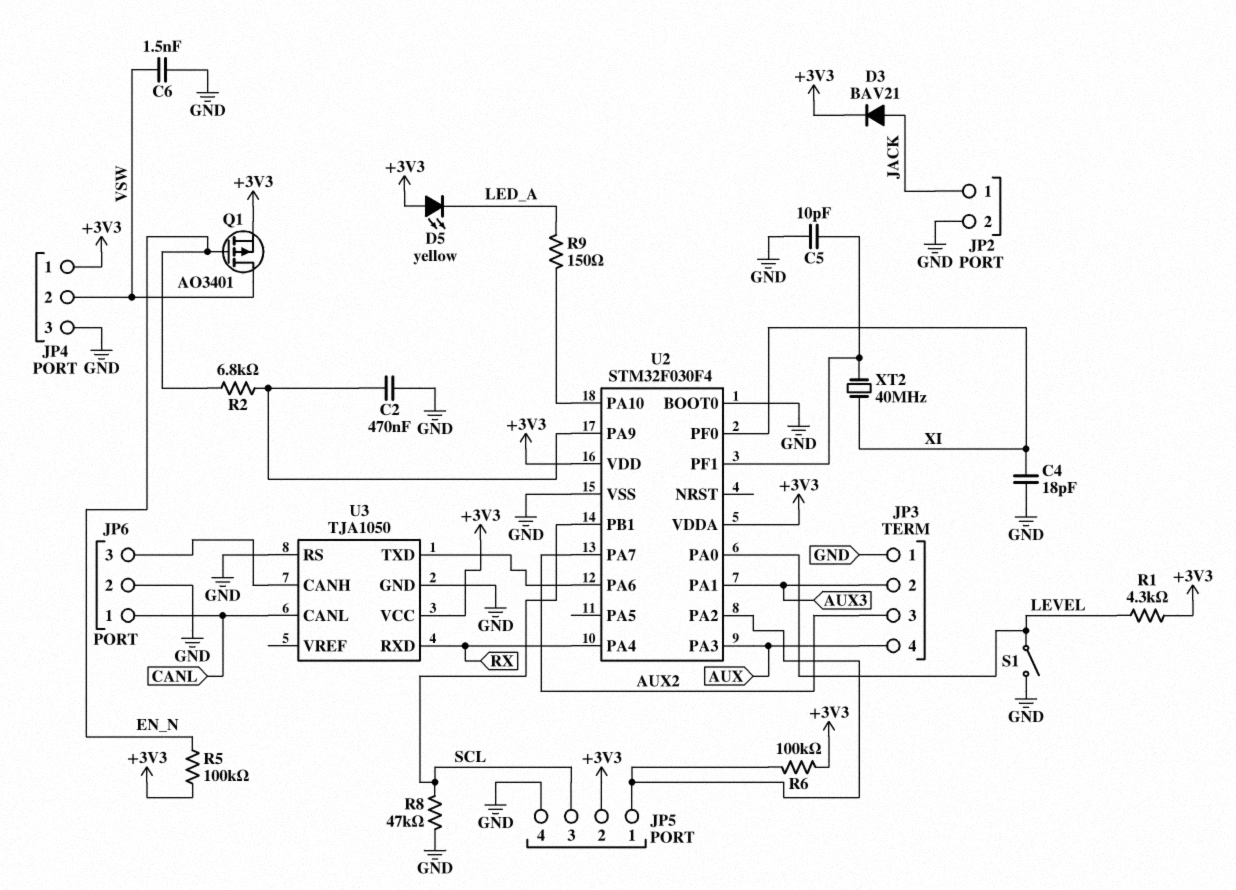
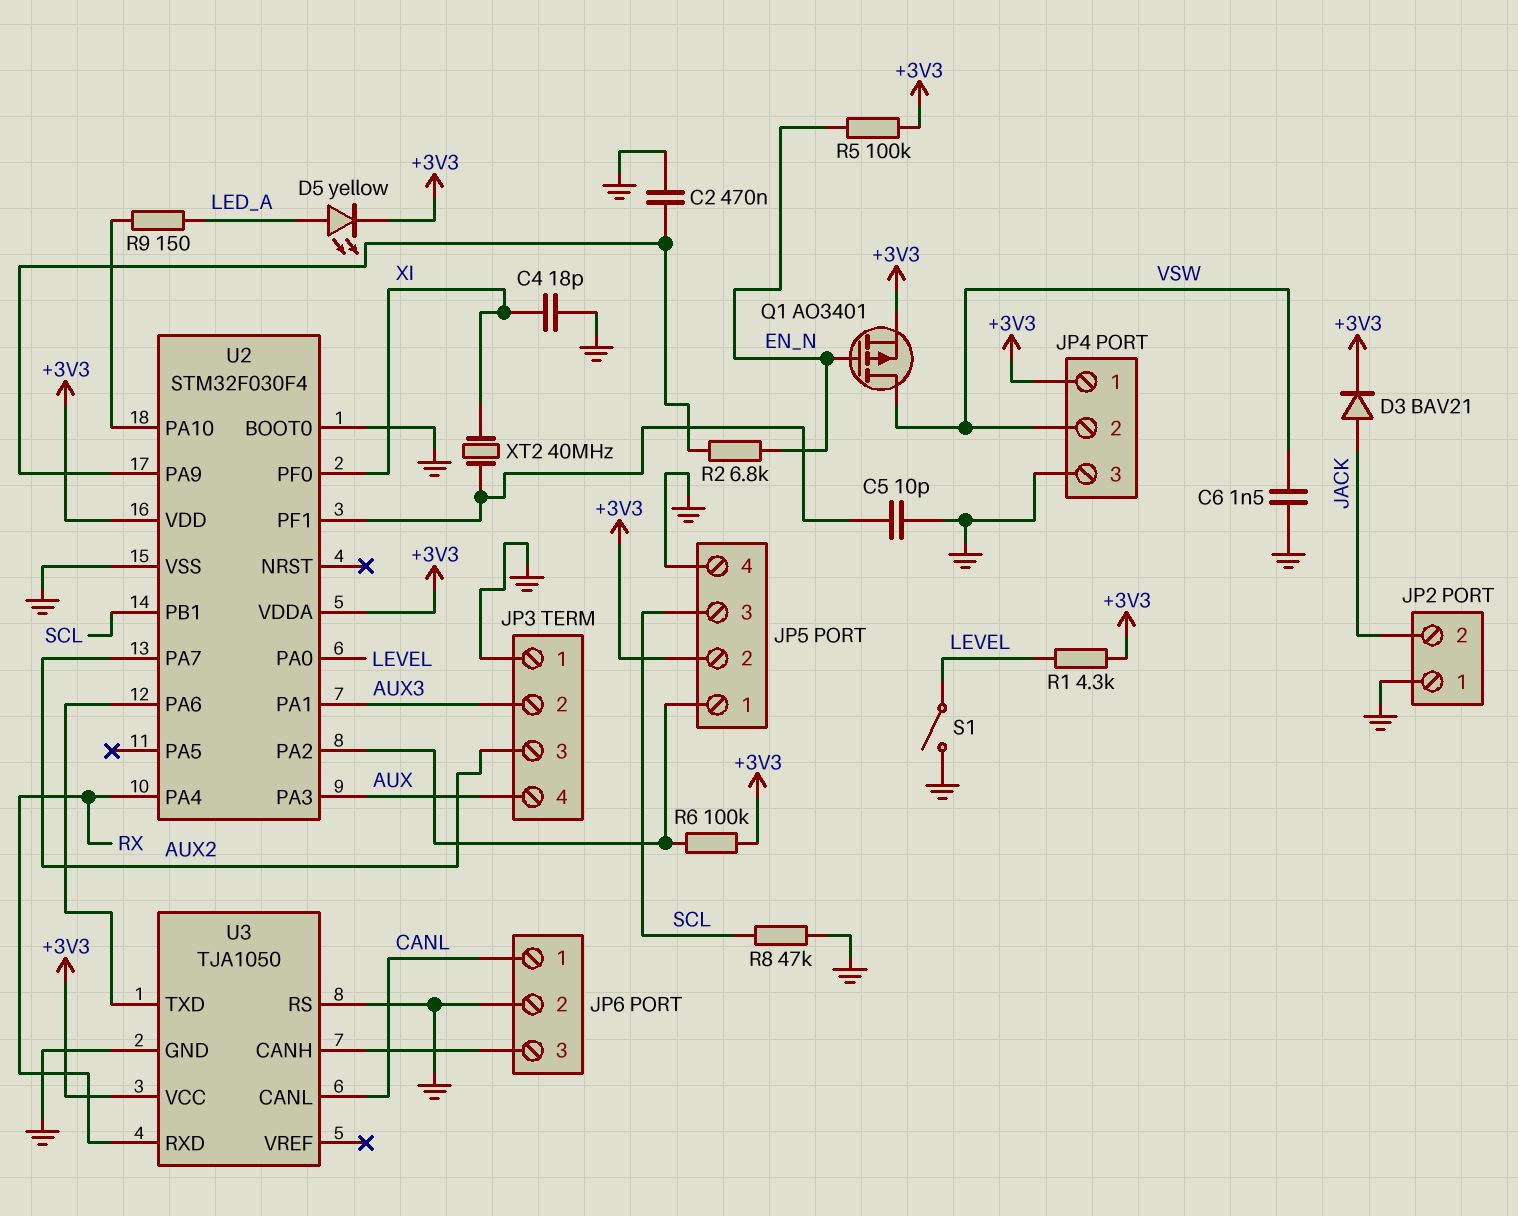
D5: LED yellow (A +3V3, K LED_A) -> LED yellow (A LED_A, K +3V3)
JP2 pin 1: JACK -> GND
JP2 pin 2: GND -> JACK

